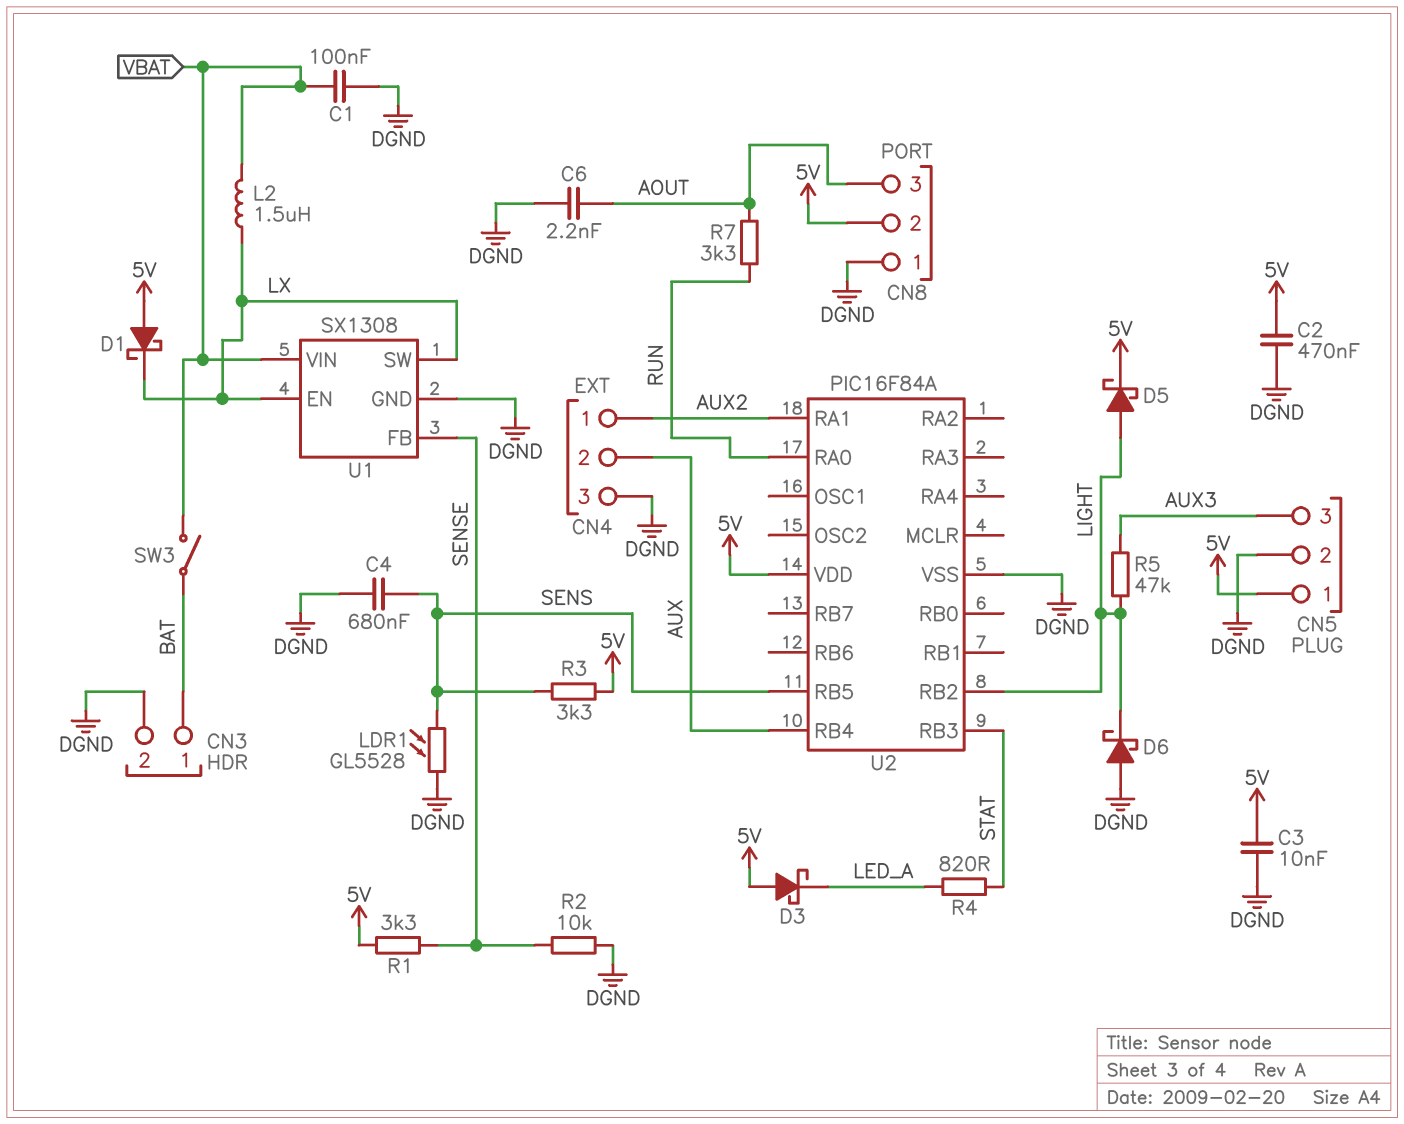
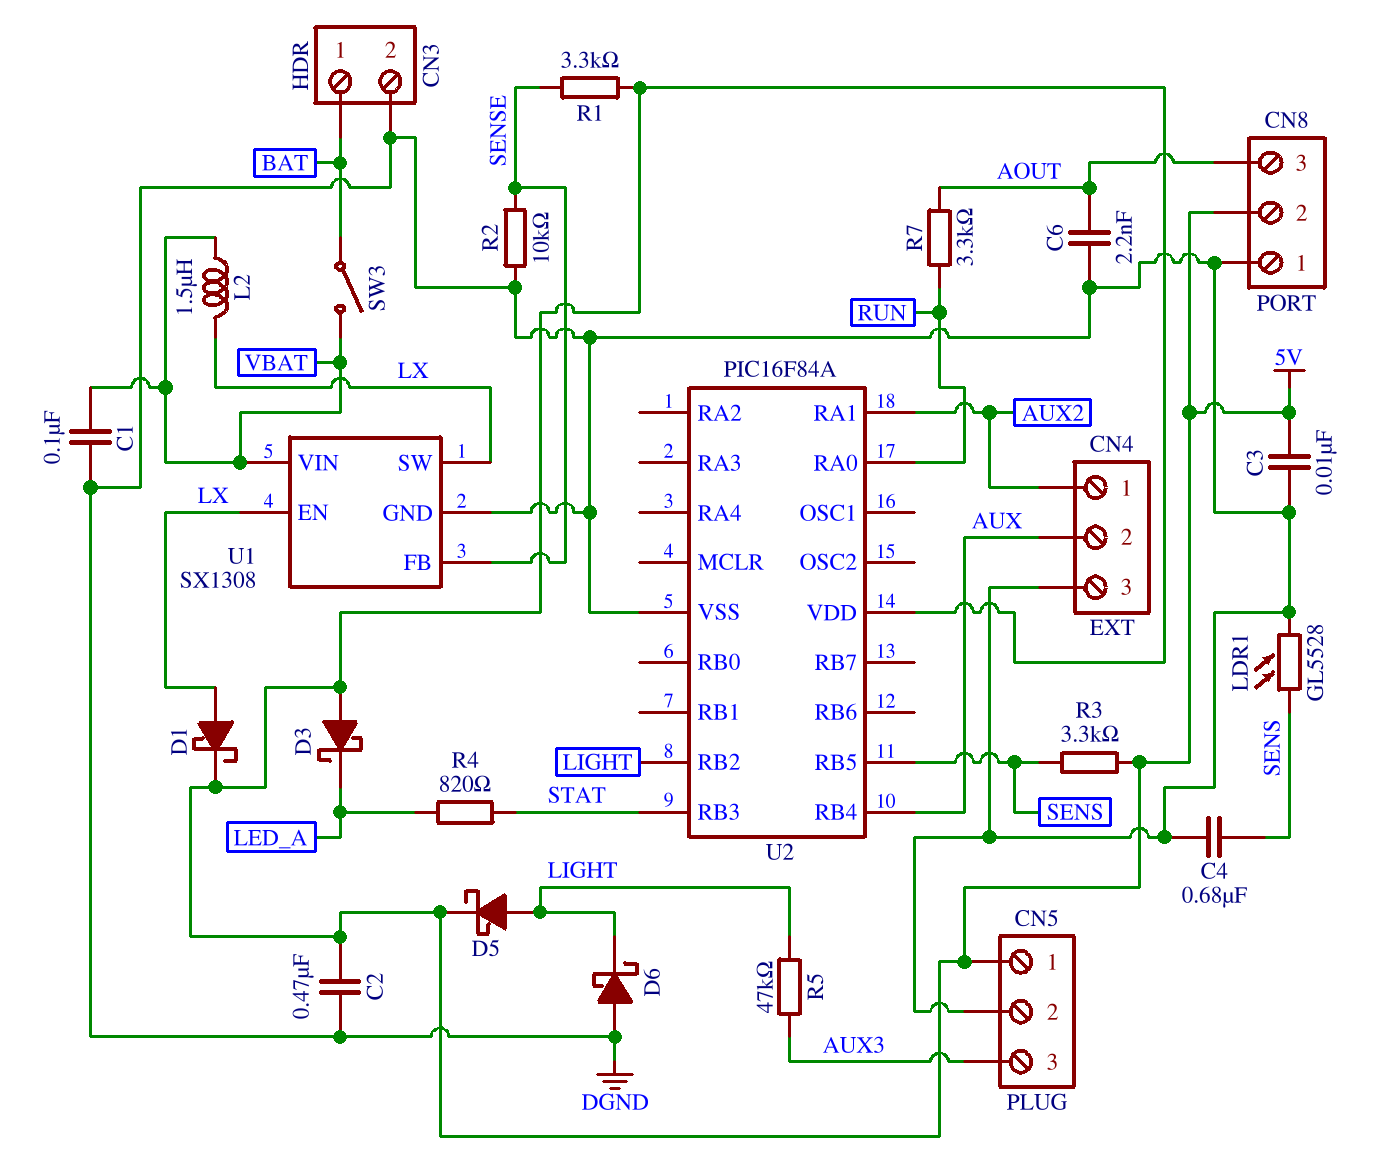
D1: schottky (A 5V, K LX) -> schottky (A LX, K 5V)

